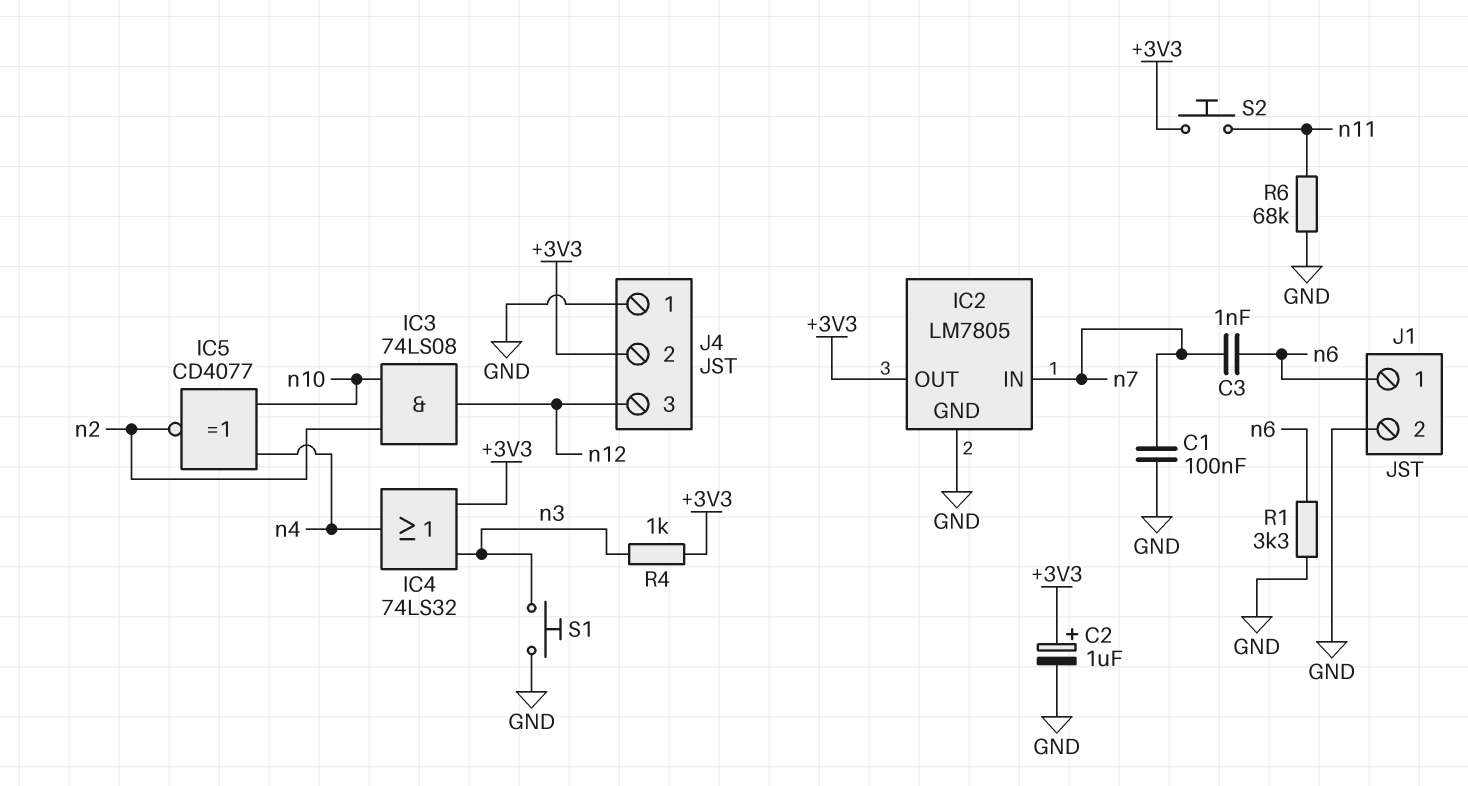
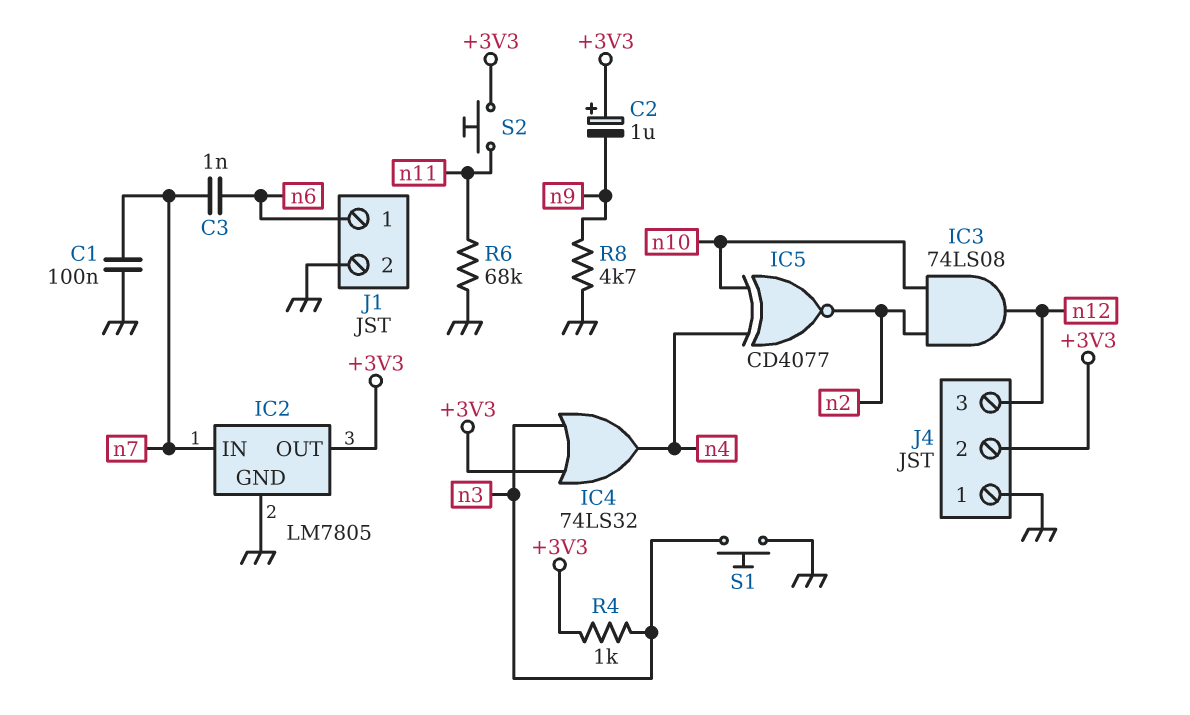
C2: 1uF (plus +3V3, minus GND) -> 1uF (plus +3V3, minus n9)
R1: 3.3k (GND, n6) -> none
R8: none -> 4.7k (GND, n9)

